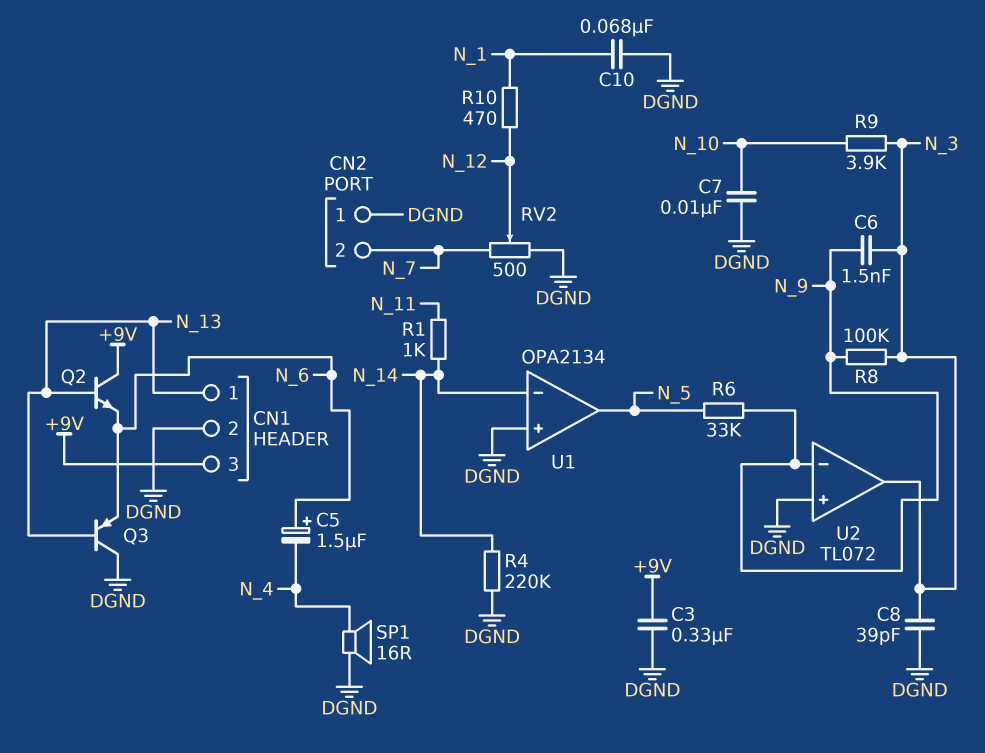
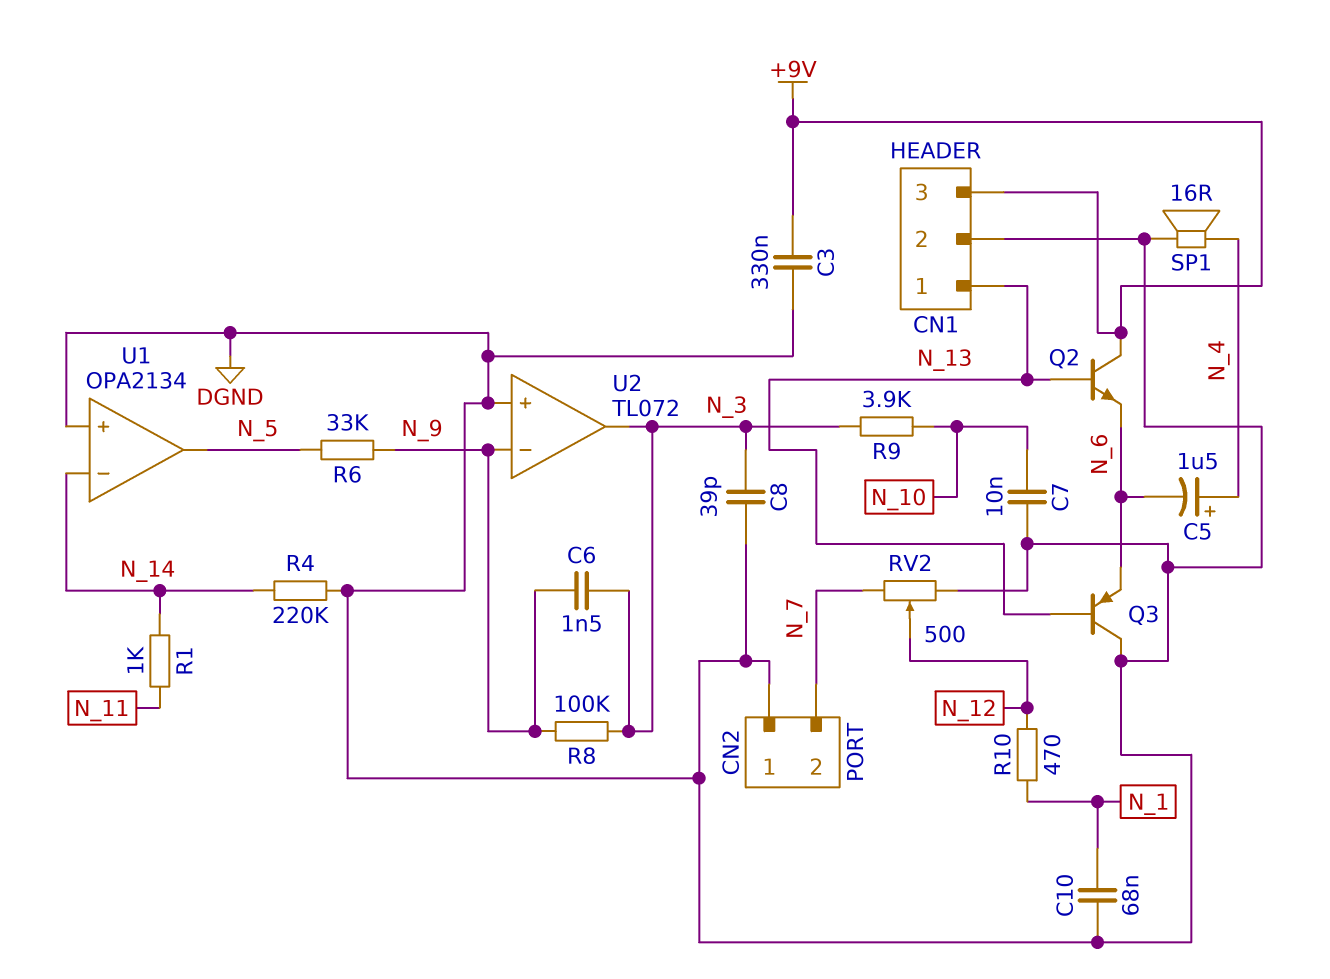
C5: 1.5uF (plus N_6, minus N_4) -> 1.5uF (plus N_4, minus N_6)

